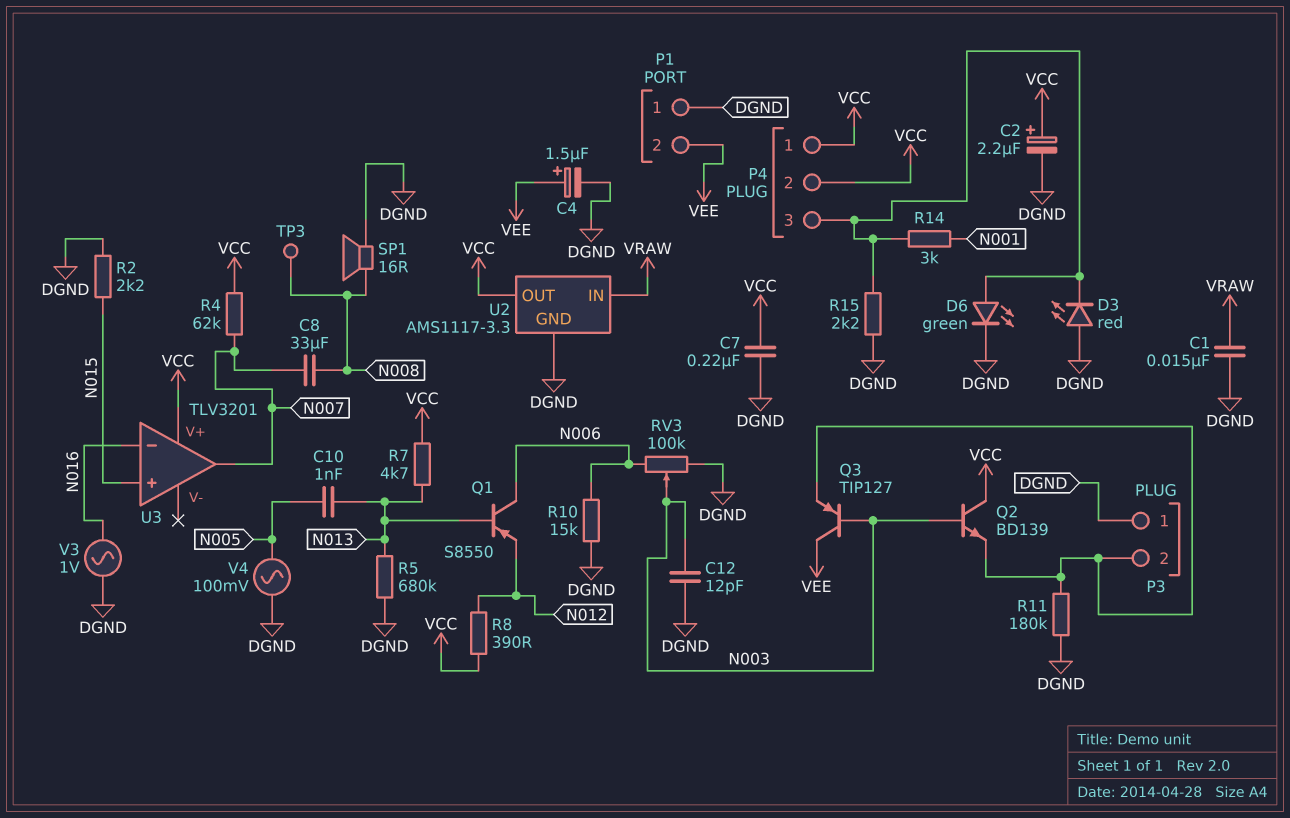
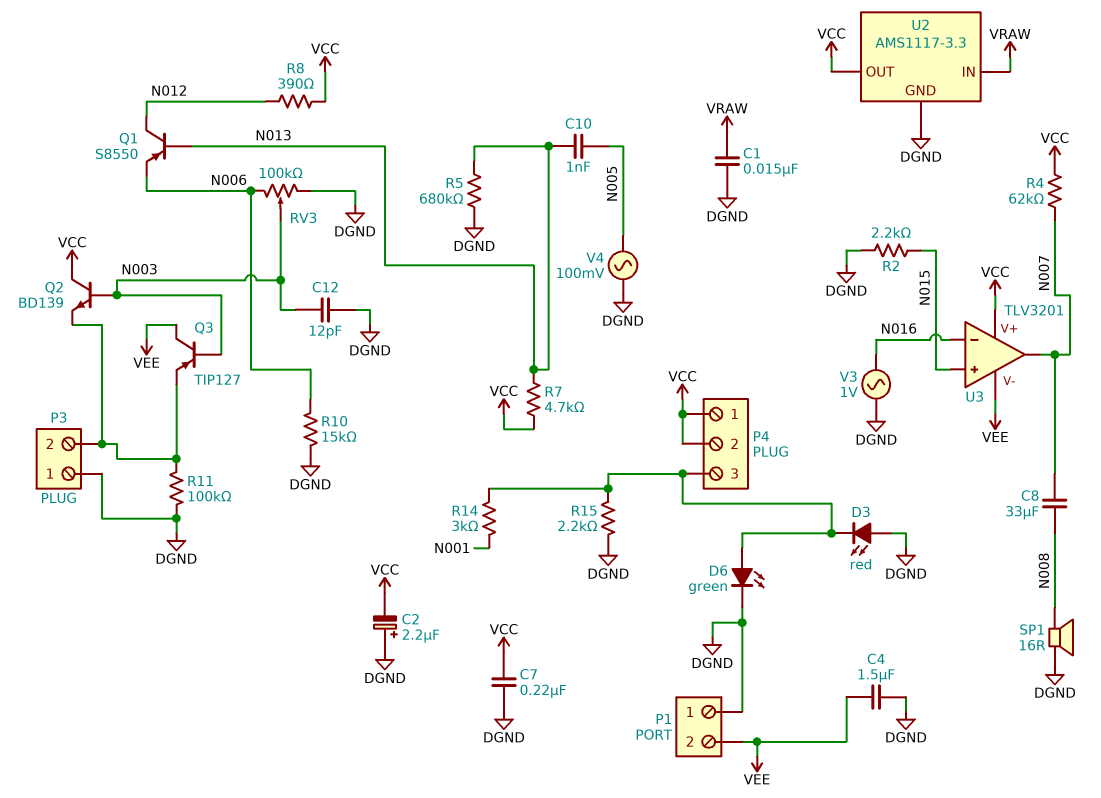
C2: 2.2uF (plus VCC, minus DGND) -> 2.2uF (plus DGND, minus VCC)
C4: 1.5uF (plus VEE, minus DGND) -> 1.5uF (DGND, VEE)
Q1: PNP S8550 (B N013, C N006, E N012) -> PNP S8550 (B N013, C N012, E N006)
R11: 180k (DGND, P3/2) -> 100k (DGND, P3/2)
TP3: test point (N008) -> none
U3 pin V-: none -> VEE

